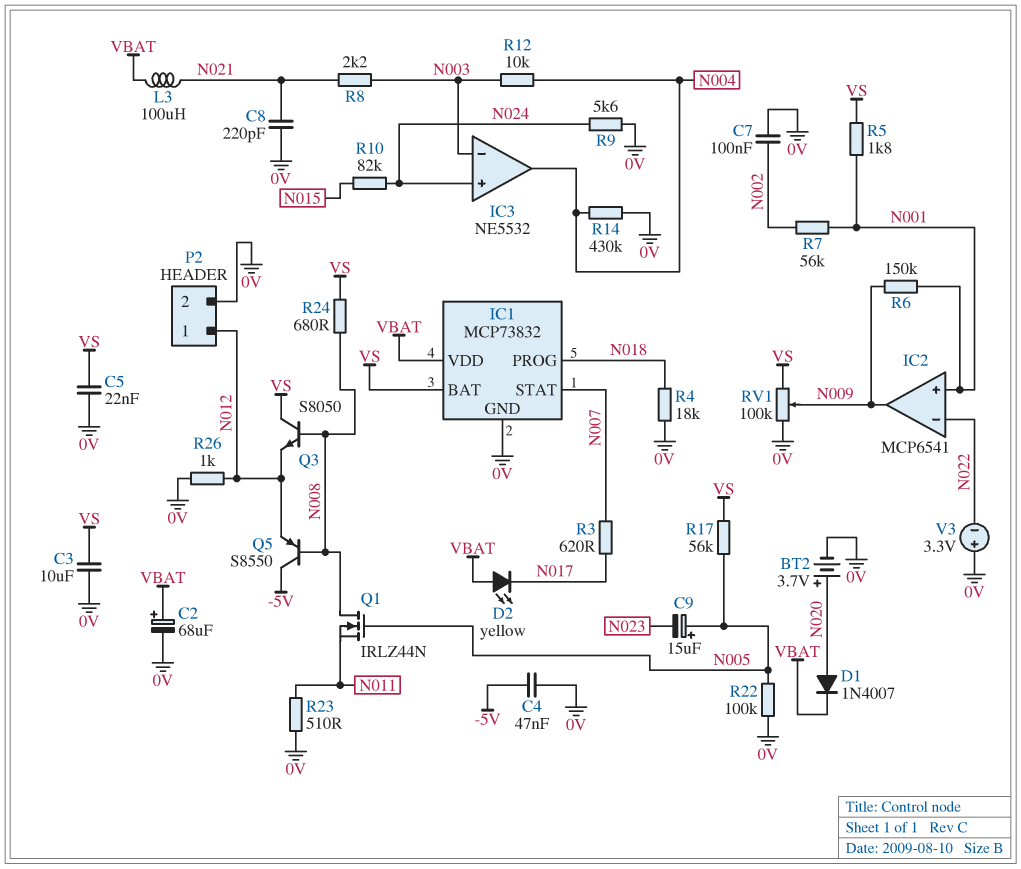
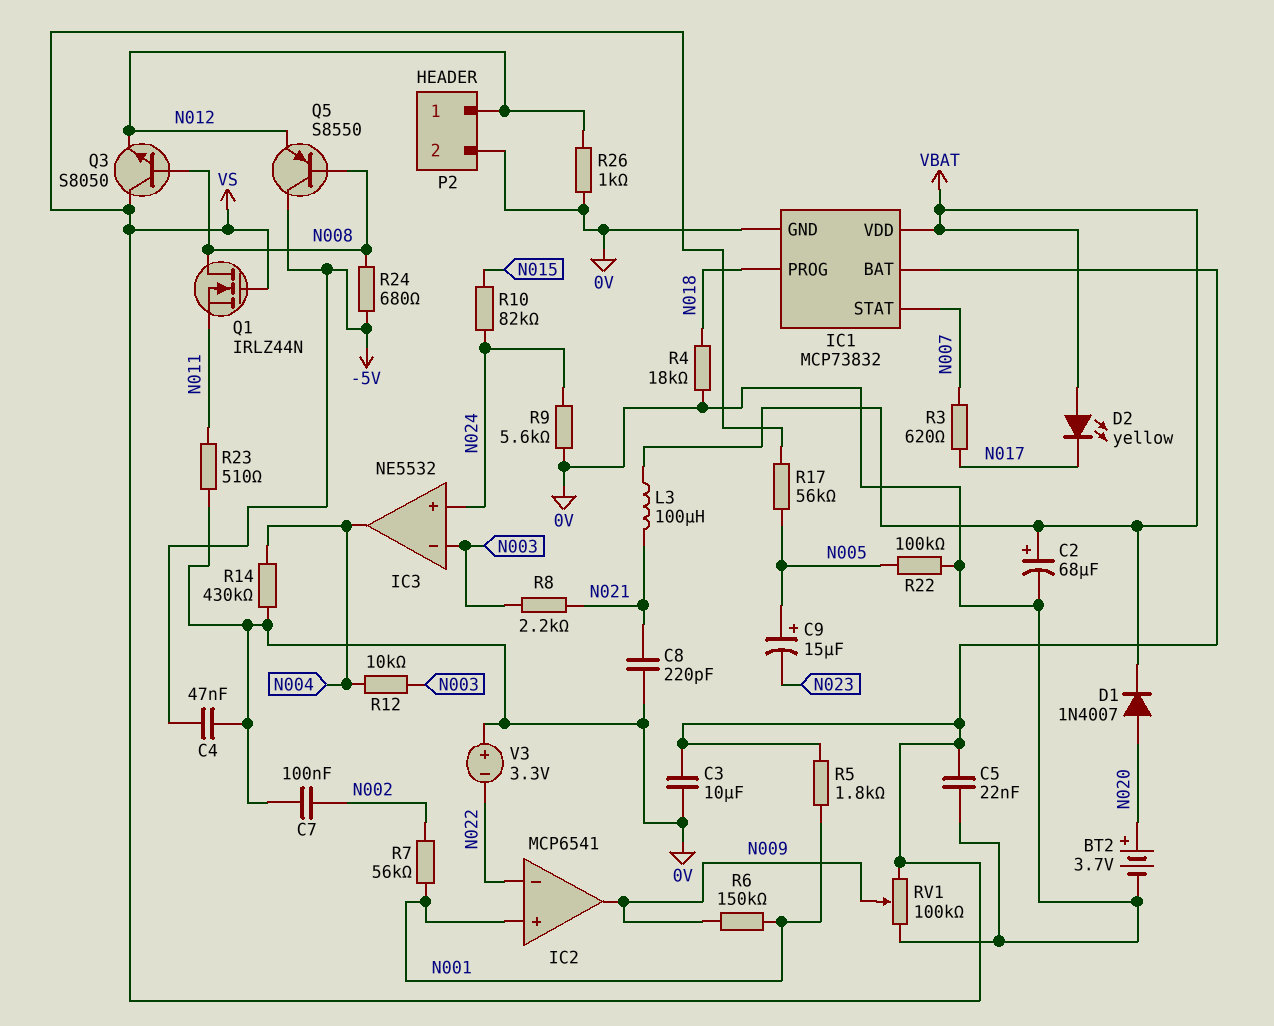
Q1: NMOS IRLZ44N (G N005, D N008, S N011) -> NMOS IRLZ44N (G VS, D N008, S N011)
R24: 680 (N008, VS) -> 680 (-5V, N008)

